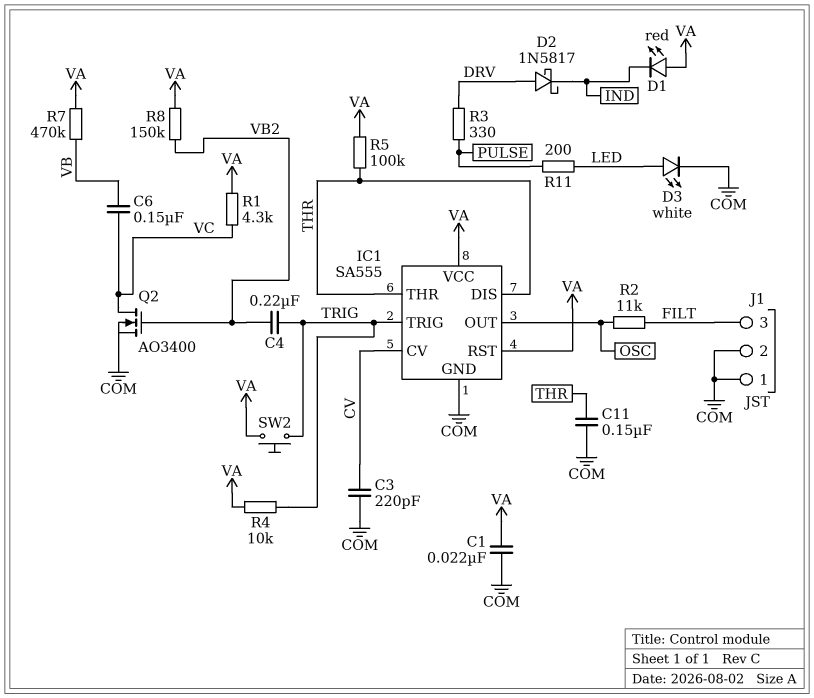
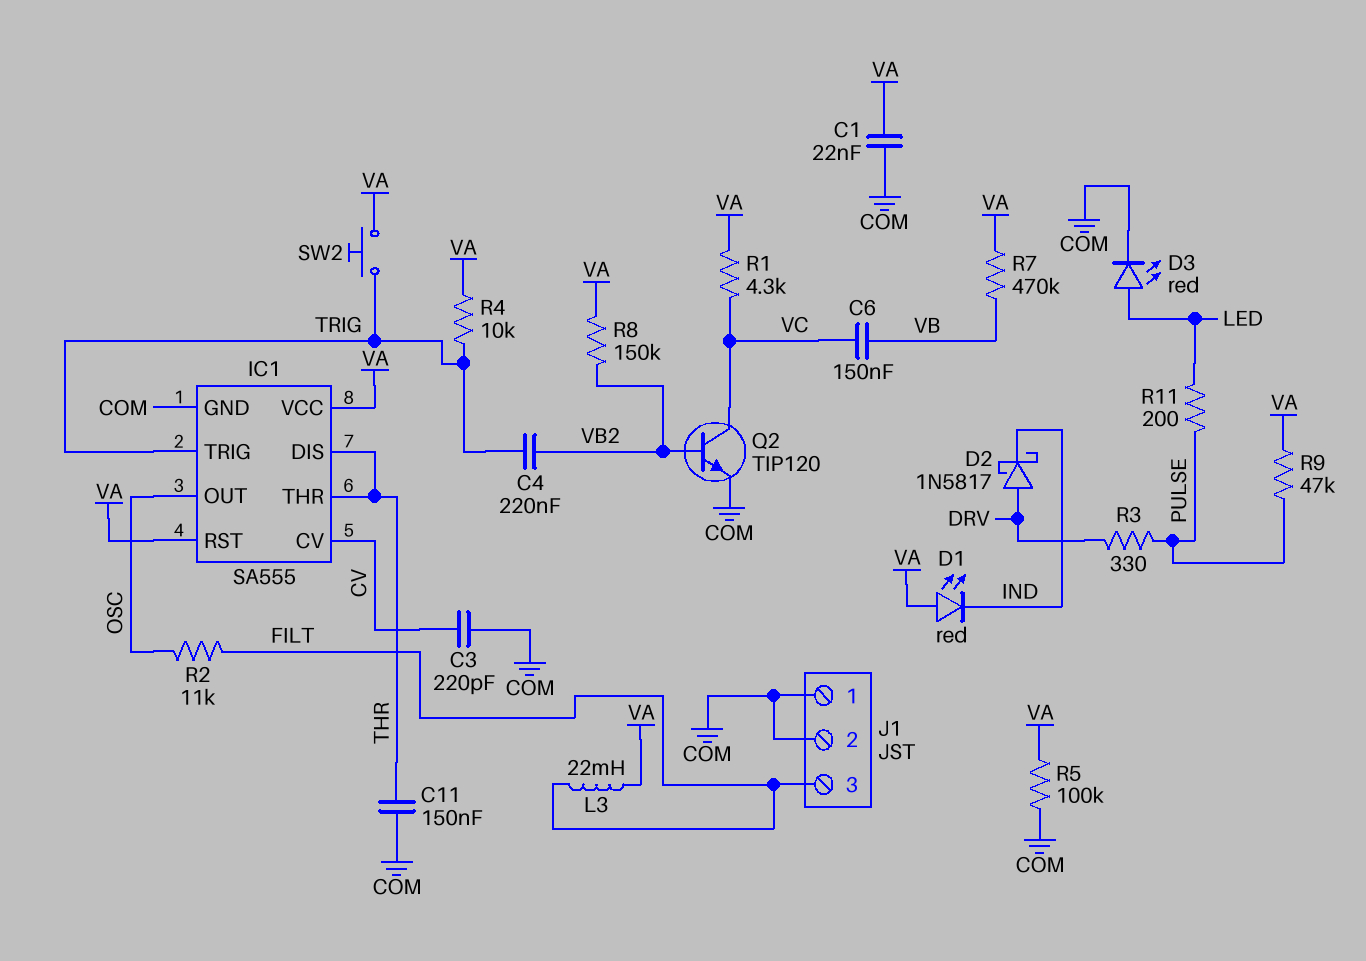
D3: LED white (A LED, K COM) -> LED red (A LED, K COM)
L3: none -> 22mH (FILT, VA)
Q2: NMOS AO3400 (G VB2, D VC, S COM) -> NPN TIP120 (B VB2, C VC, E COM)
R5: 100k (THR, VA) -> 100k (COM, VA)
R9: none -> 47k (PULSE, VA)

